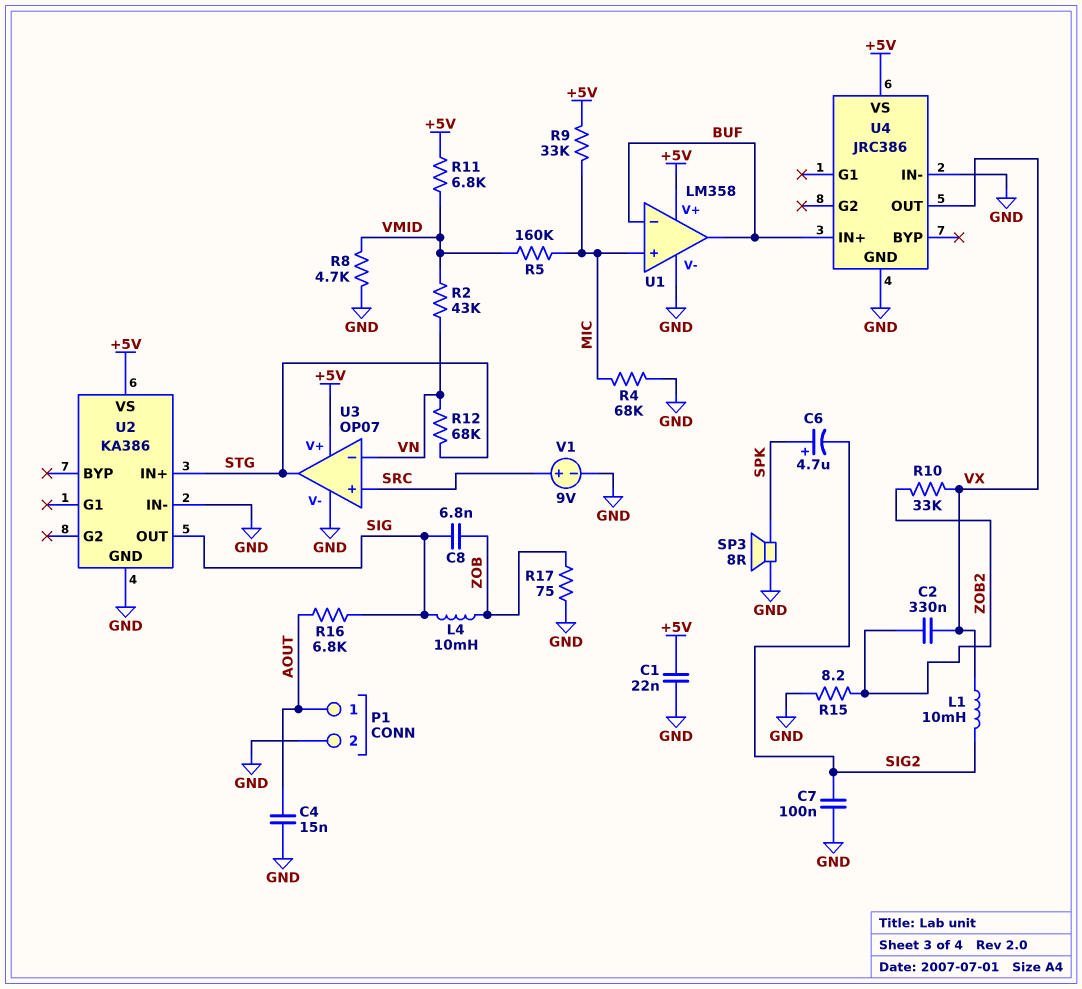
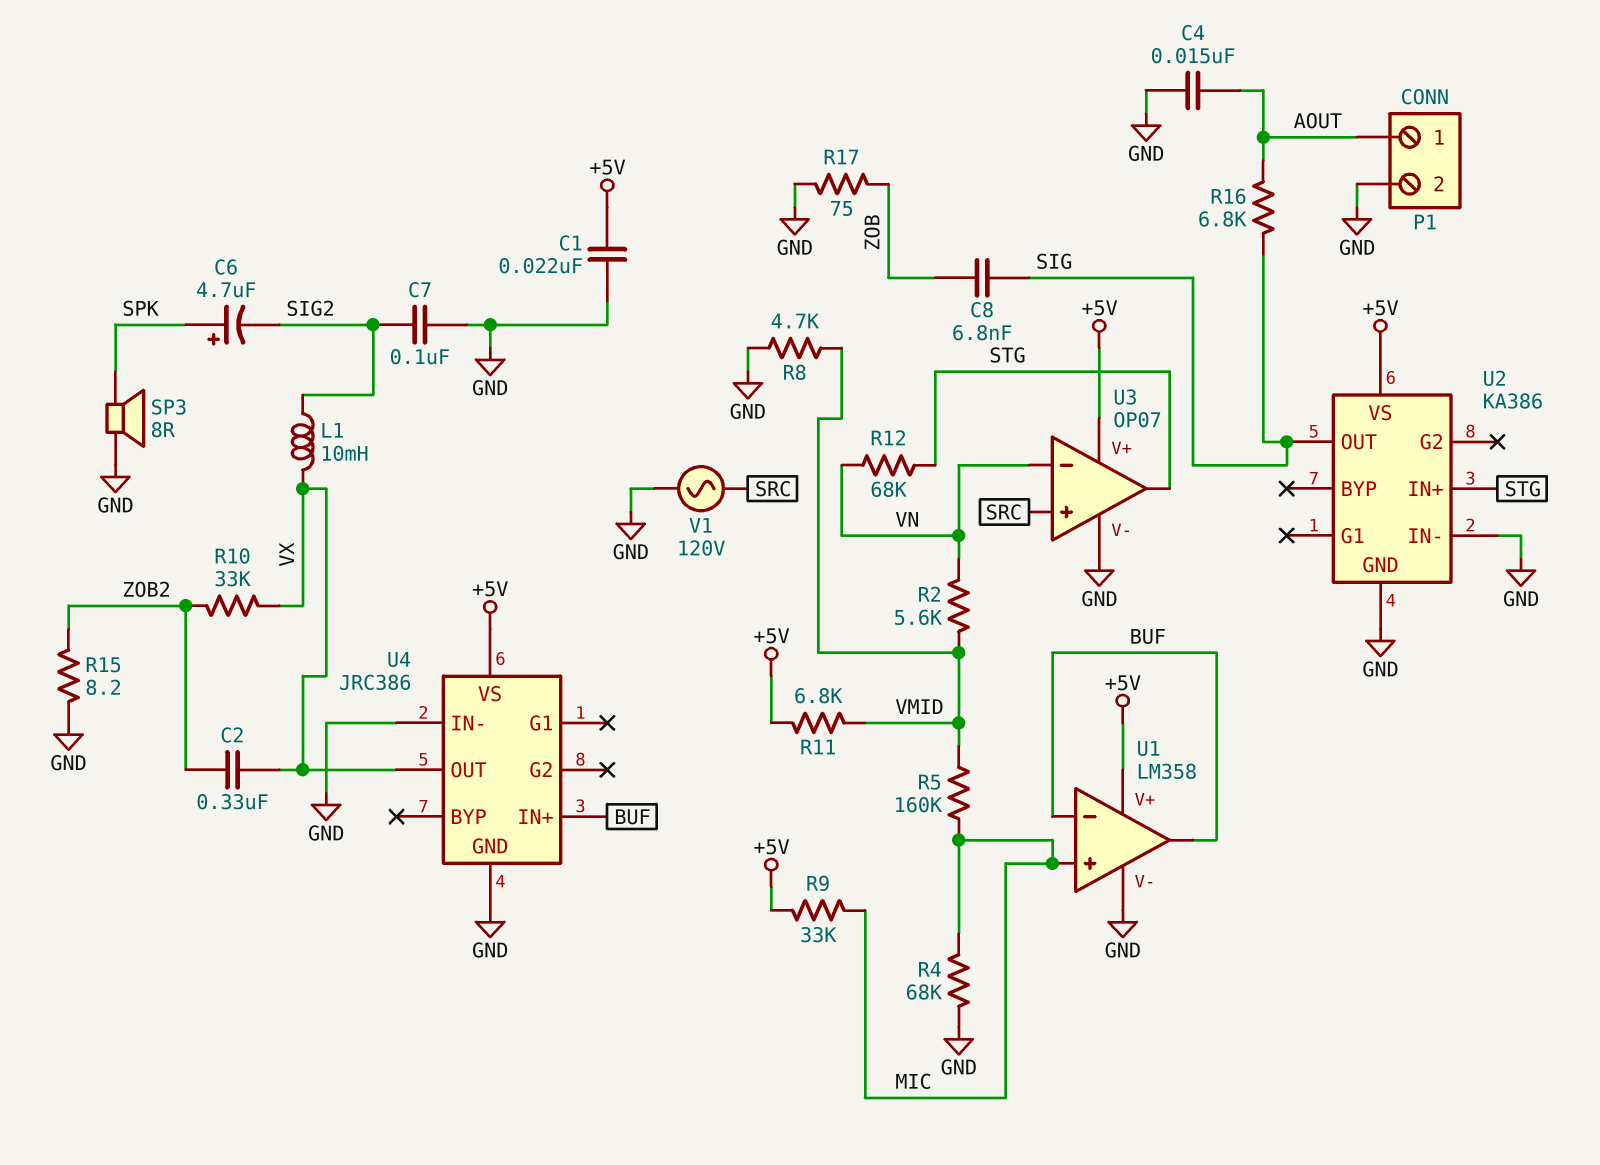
L4: 10mH (SIG, ZOB) -> none
R2: 43k (VMID, VN) -> 5.6k (VMID, VN)
V1: 9V (plus SRC, minus GND) -> AC 120V (GND, SRC)

